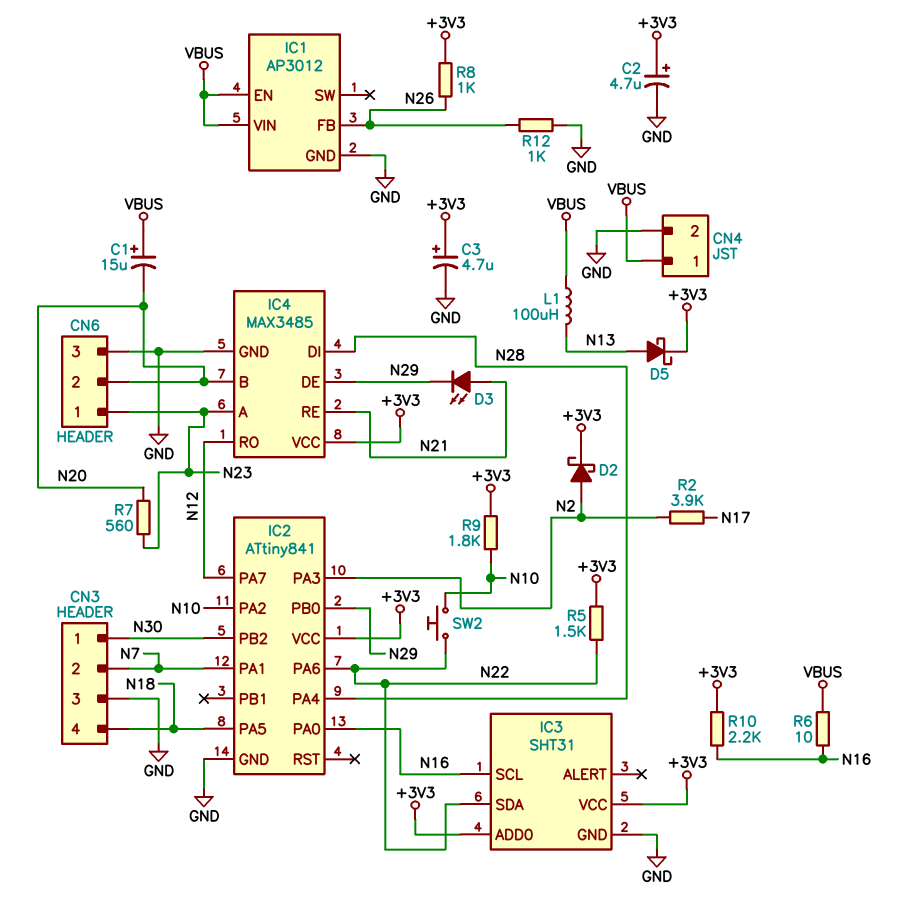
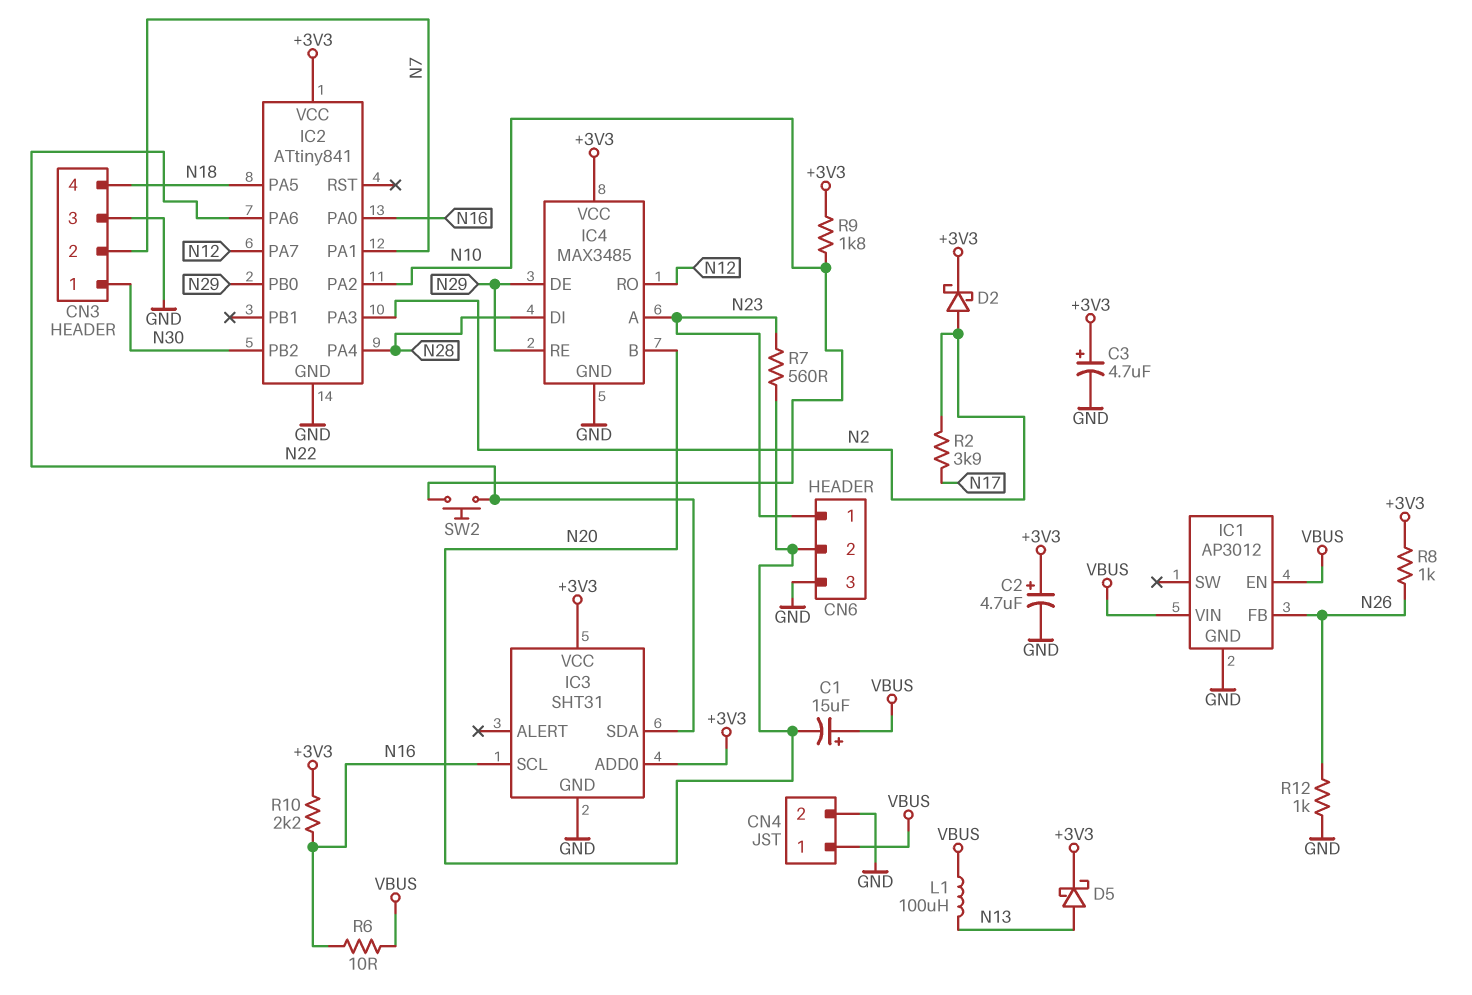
D3: LED (A N21, K N29) -> none
IC4 pin RE: N21 -> N29
R5: 1.5k (+3V3, N22) -> none

